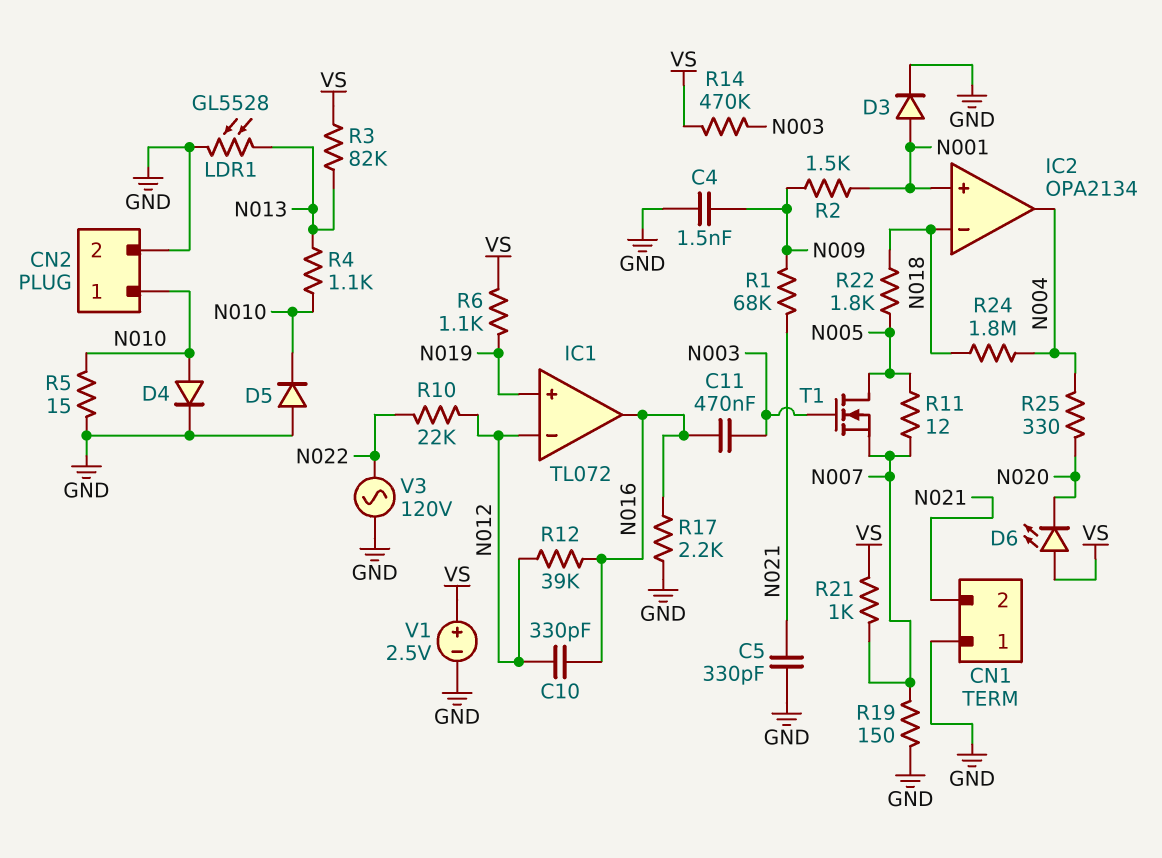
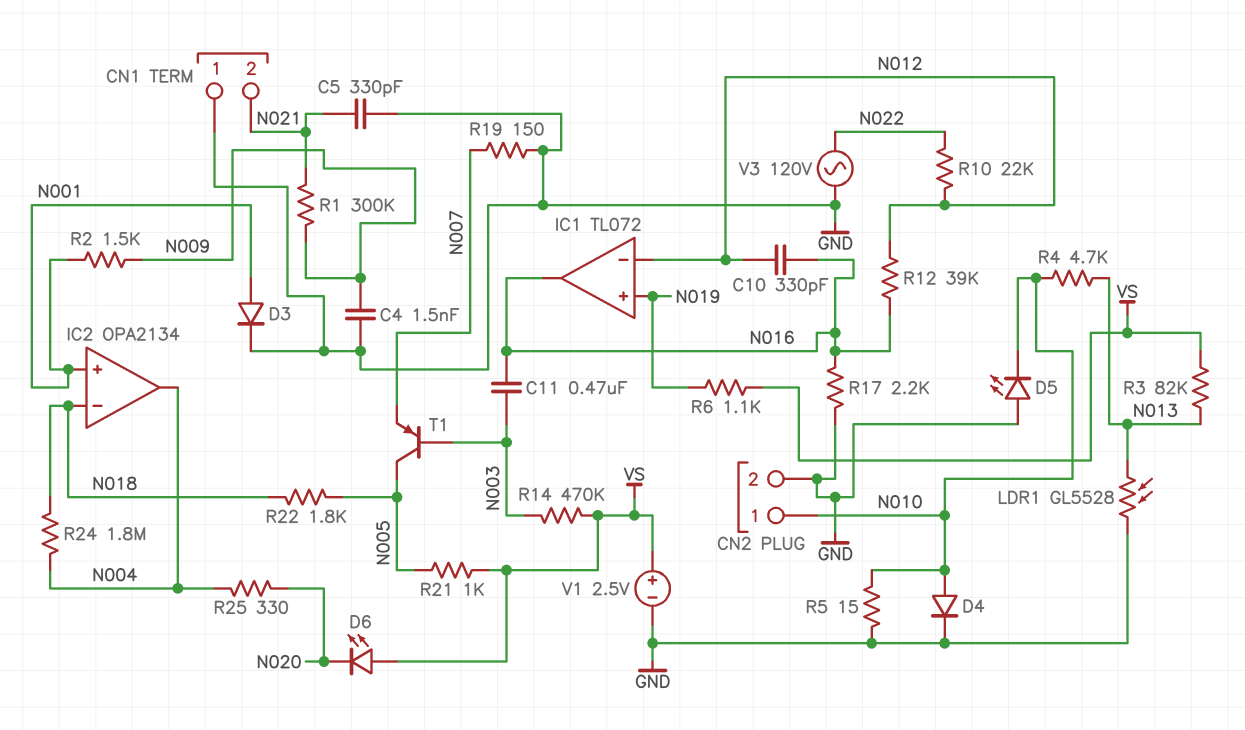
D5: diode (A GND, K N010) -> LED (A GND, K N010)
R1: 68k (N009, N021) -> 300k (N009, N021)
R4: 1.1k (N010, N013) -> 4.7k (N010, N013)
R11: 12 (N005, N007) -> none
R21: 1k (N007, VS) -> 1k (N005, VS)
T1: NMOS (G N003, D N005, S N007) -> PNP (B N003, C N005, E N007)

